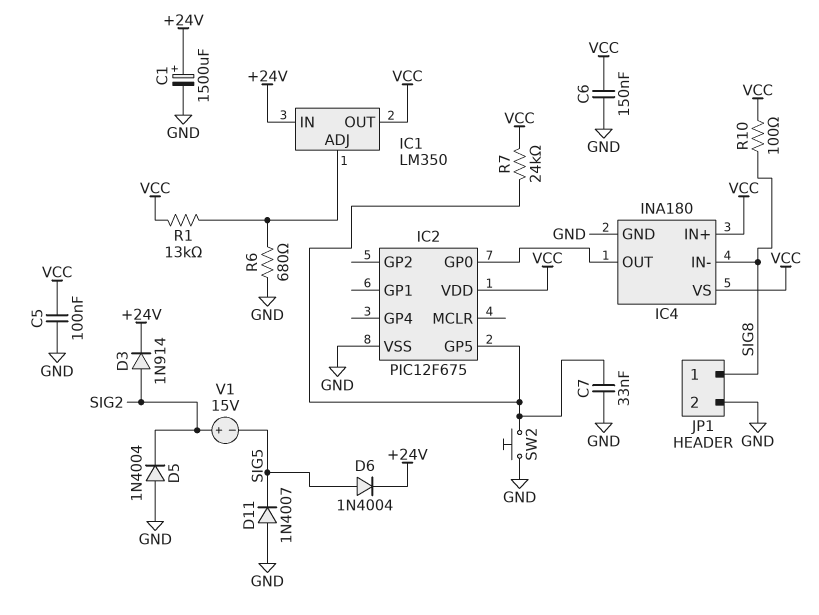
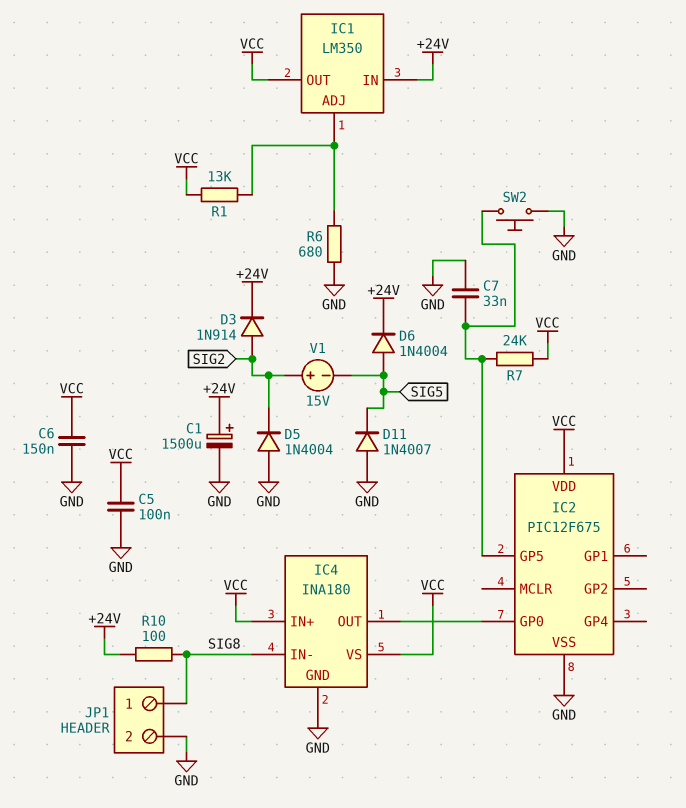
R10: 100 (SIG8, VCC) -> 100 (+24V, SIG8)

